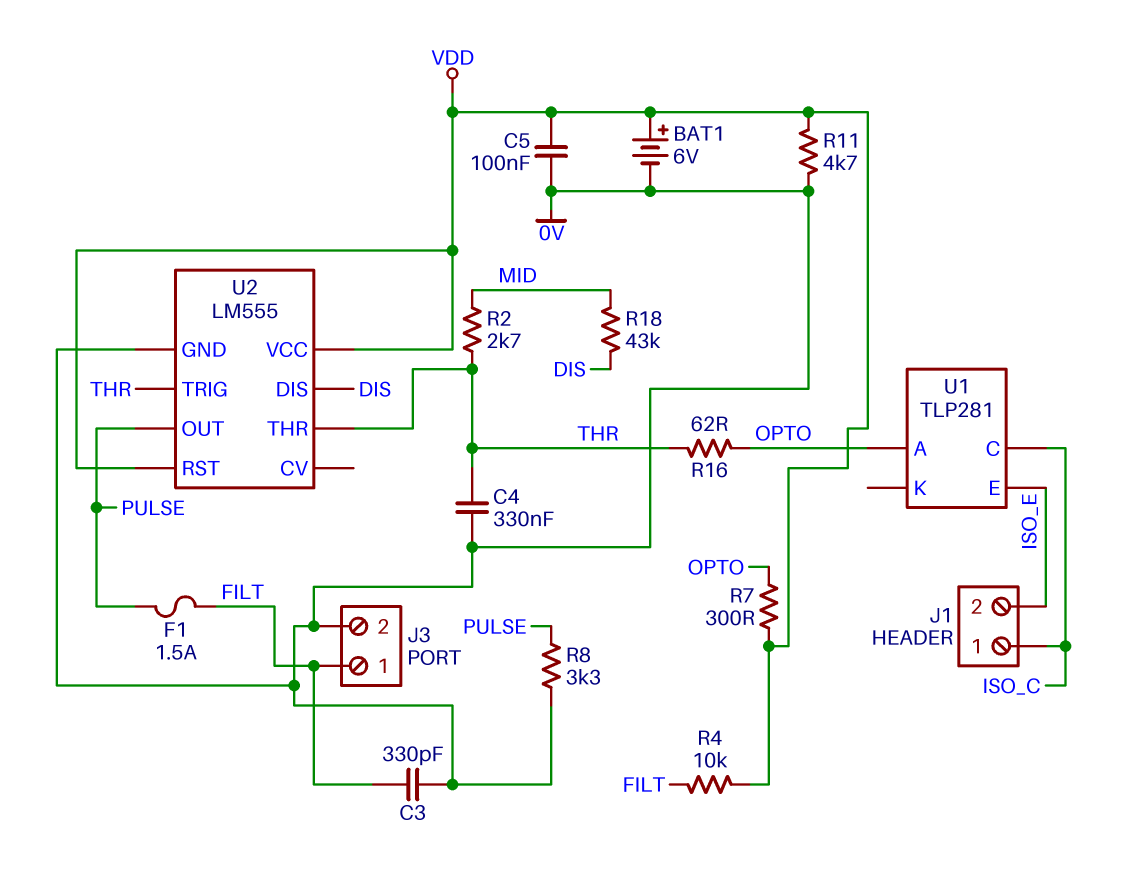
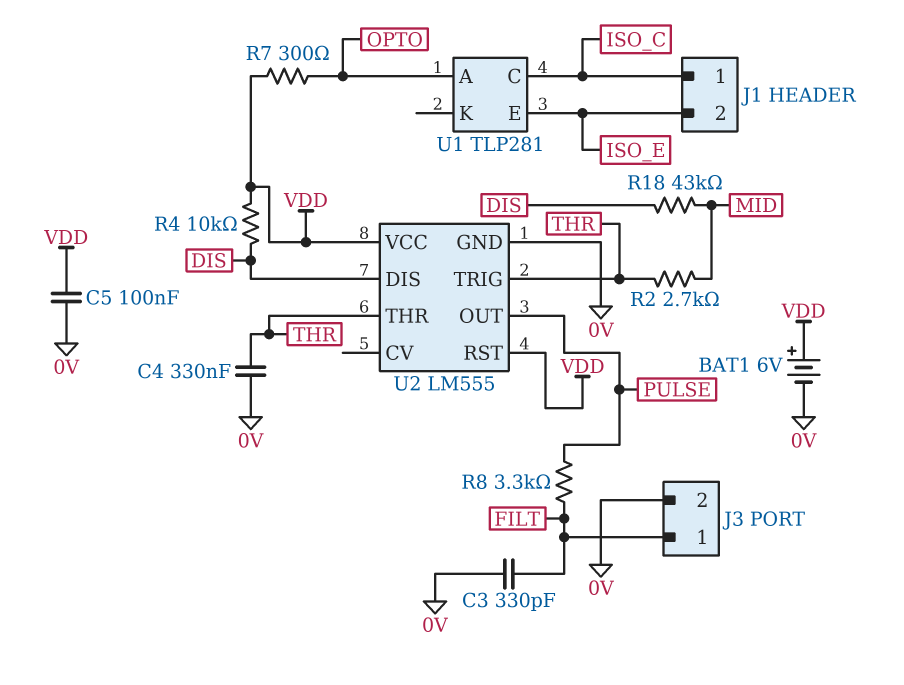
F1: 1.5A (FILT, PULSE) -> none
R4: 10k (FILT, VDD) -> 10k (DIS, VDD)
R8: 3.3k (0V, PULSE) -> 3.3k (FILT, PULSE)
R11: 4.7k (0V, VDD) -> none
R16: 62 (OPTO, THR) -> none

